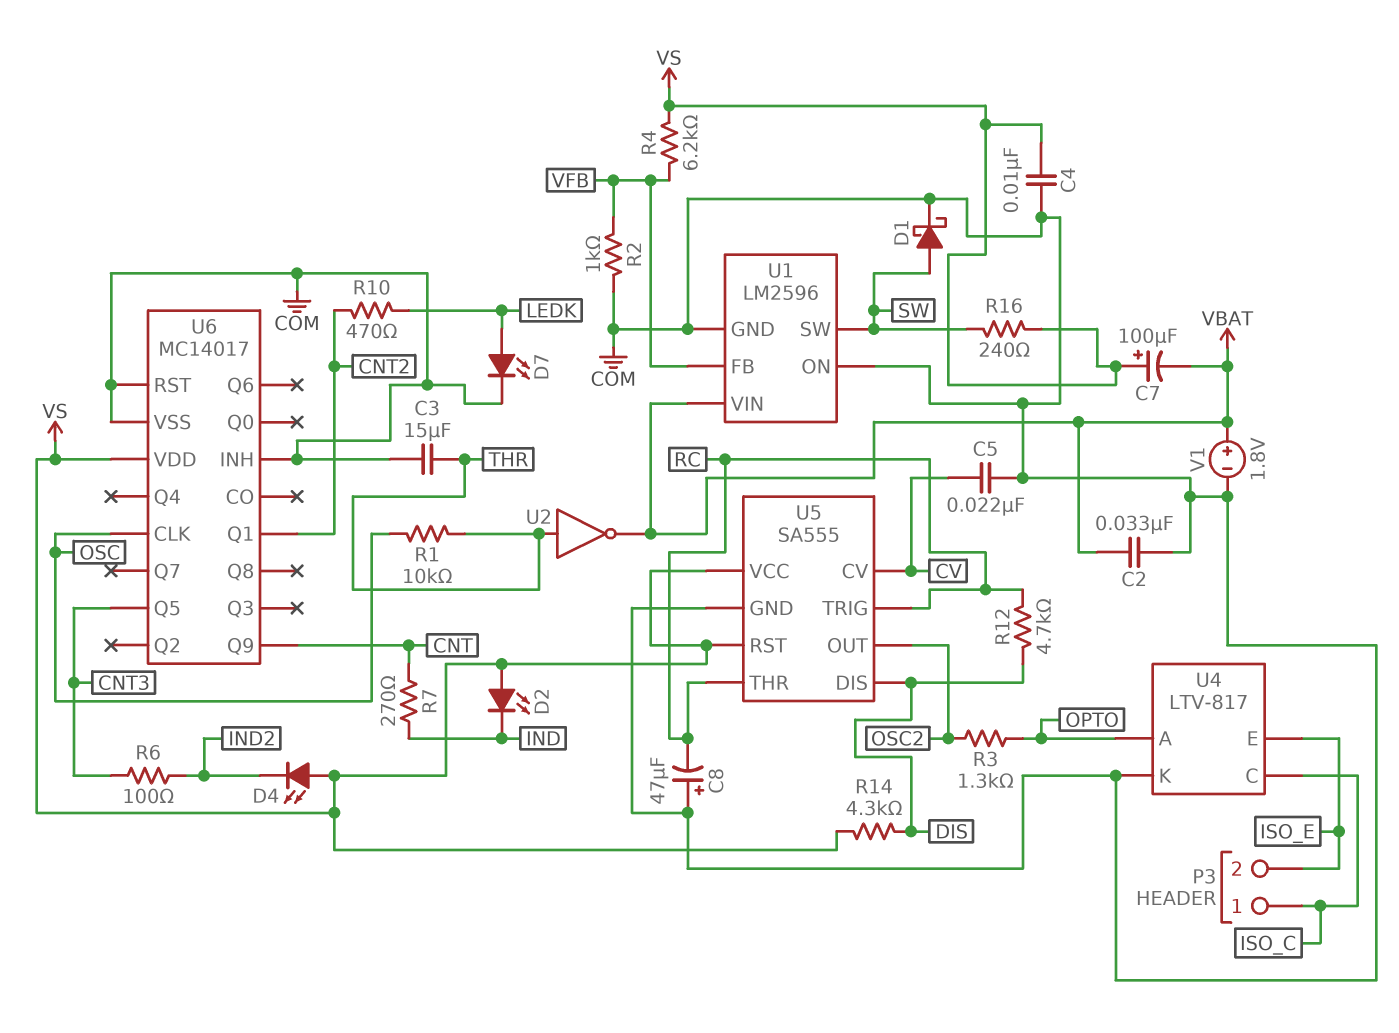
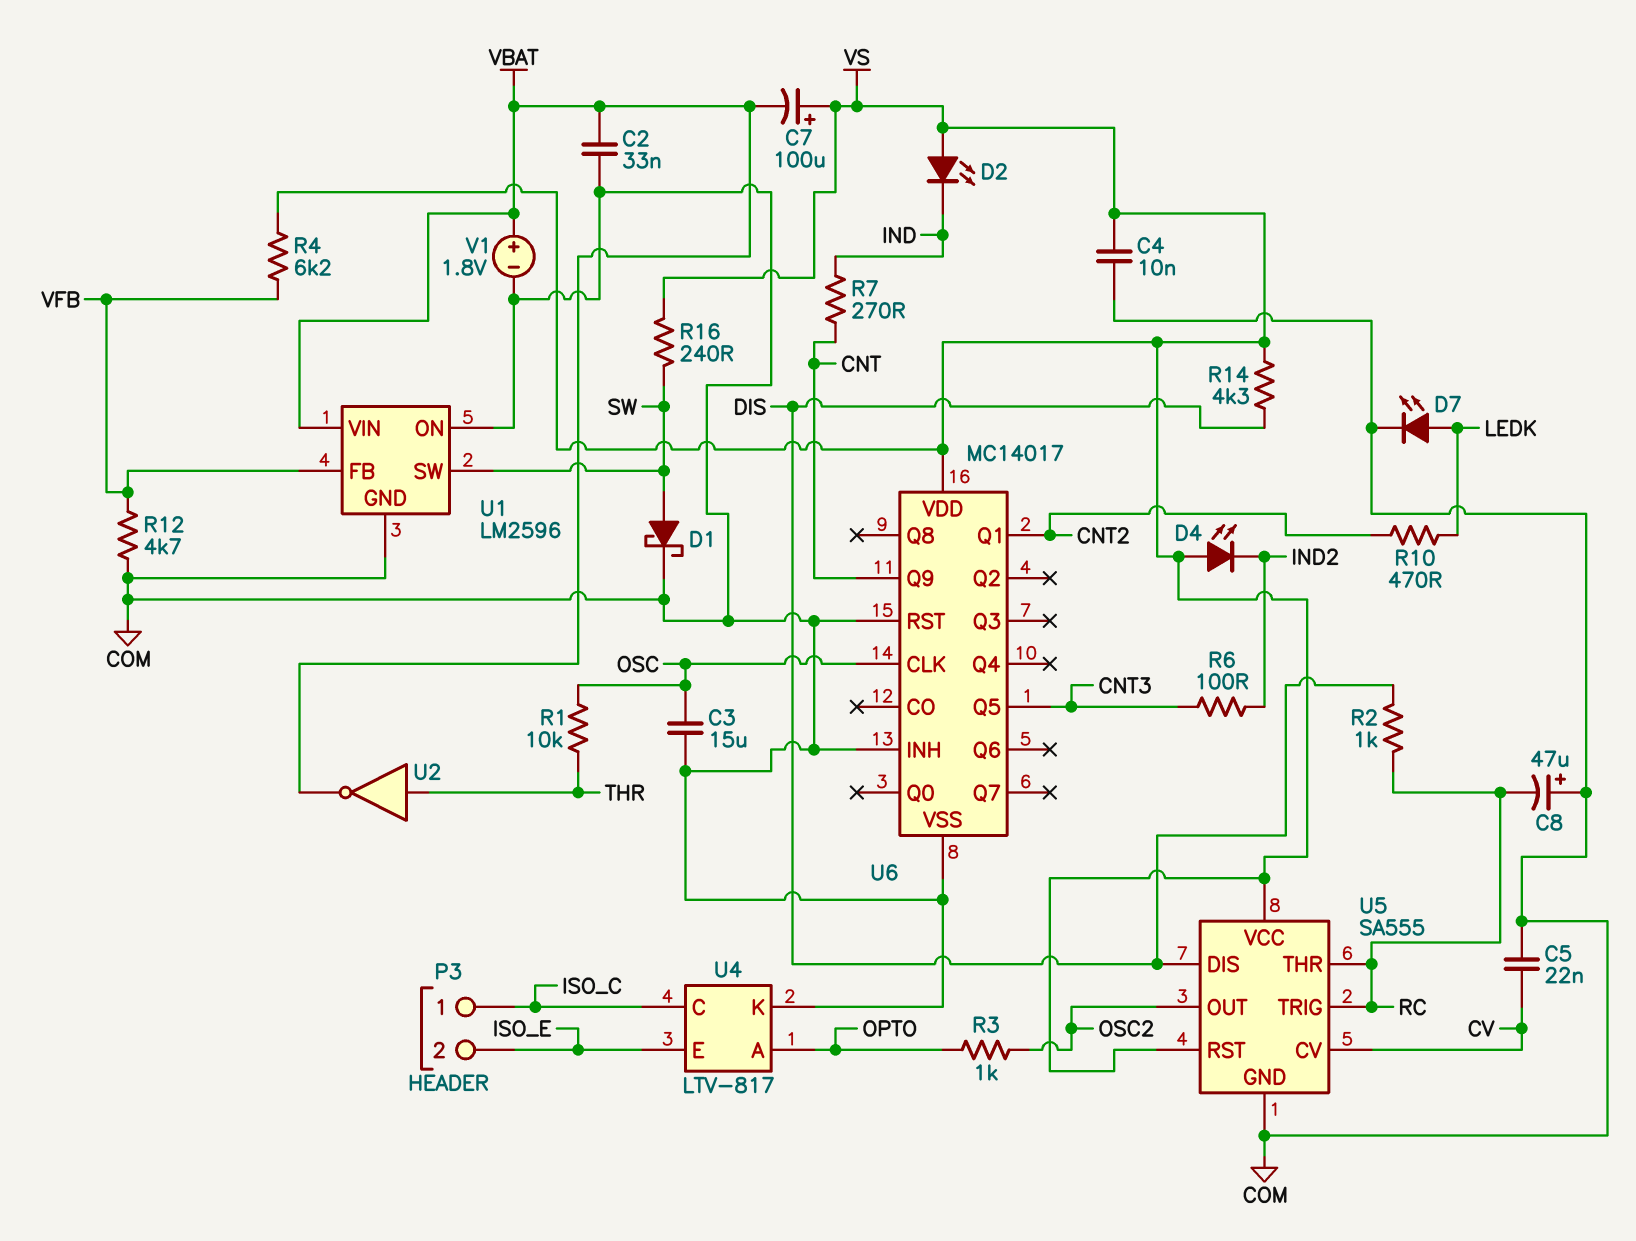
C3: 15uF (COM, THR) -> 15uF (COM, OSC)
R2: 1k (COM, VFB) -> 1k (DIS, RC)
R3: 1.3k (OPTO, OSC2) -> 1k (OPTO, OSC2)
R12: 4.7k (DIS, RC) -> 4.7k (COM, VFB)

